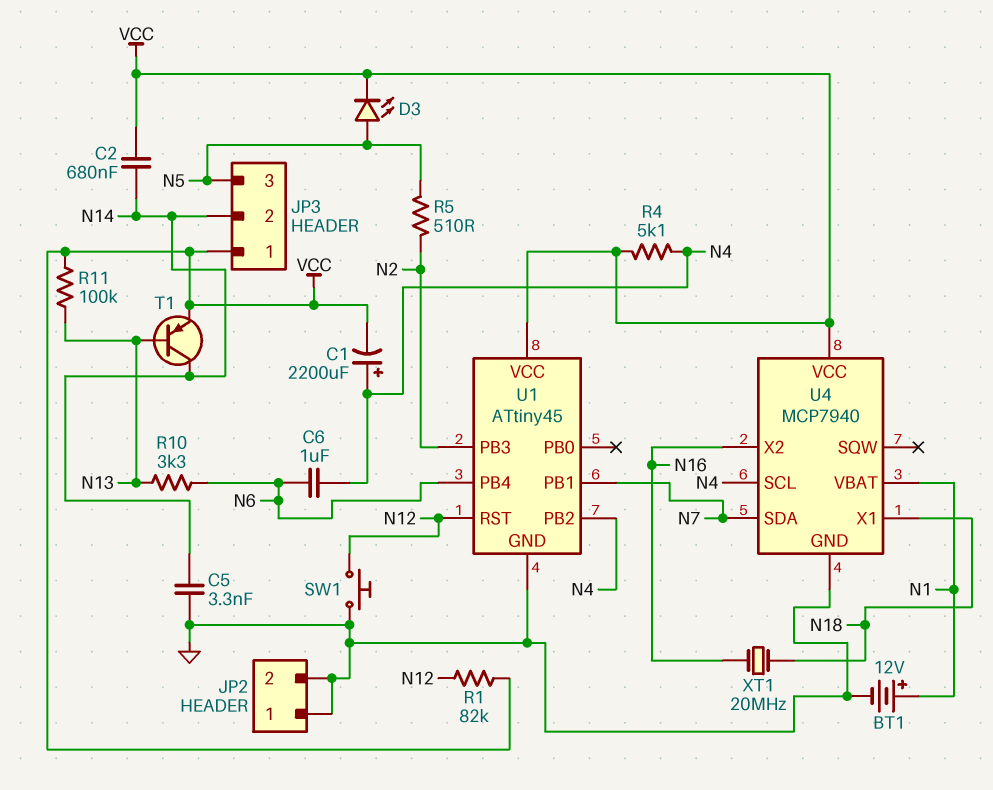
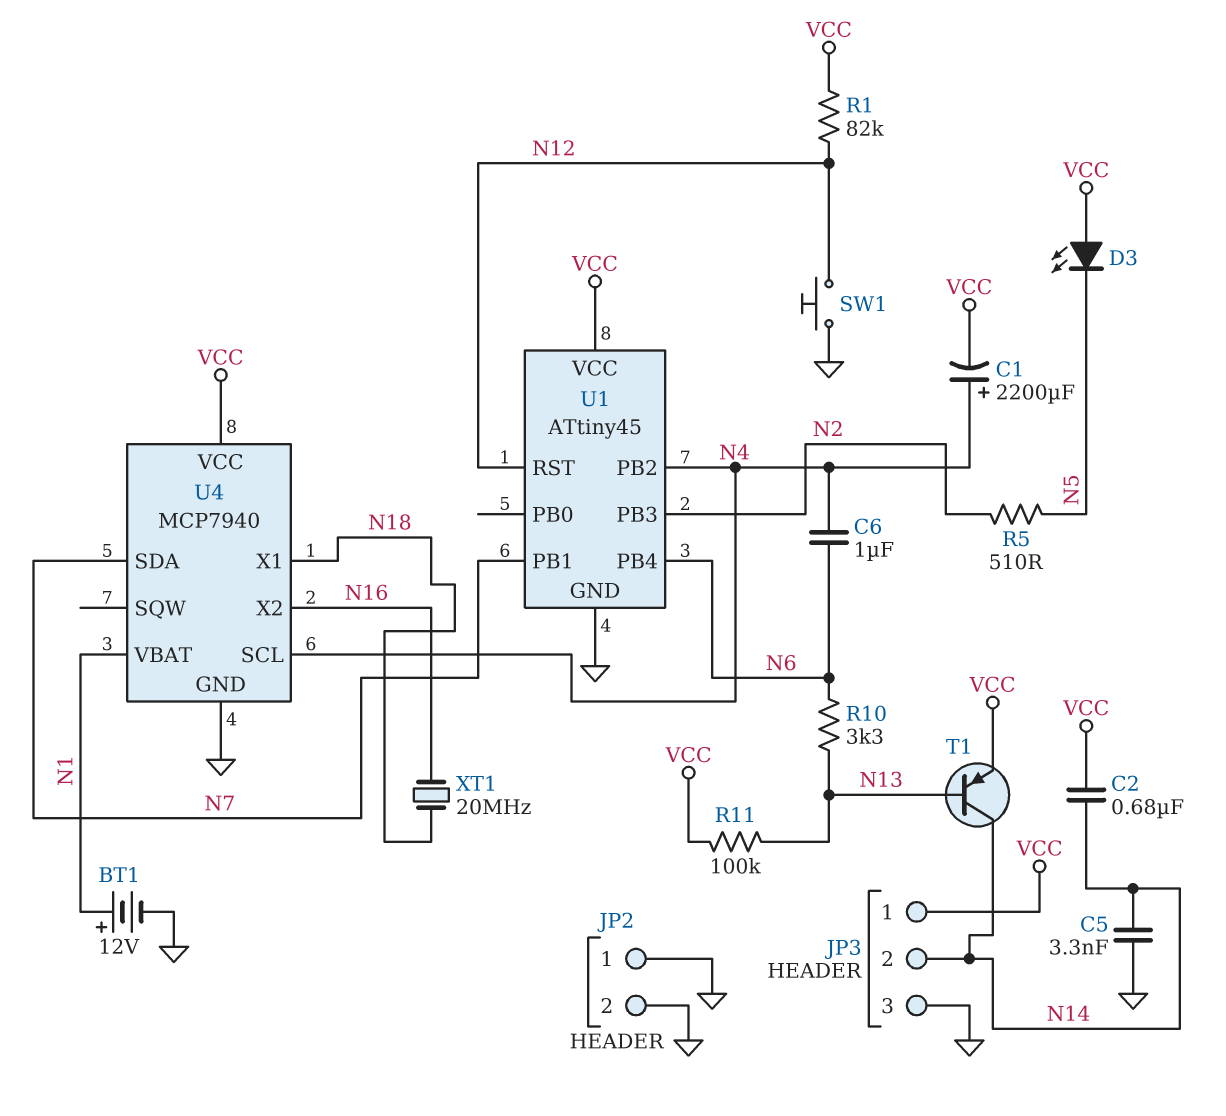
D3: LED (A N5, K VCC) -> LED (A VCC, K N5)
JP3 pin 3: N5 -> GND
R4: 5.1k (N4, VCC) -> none

